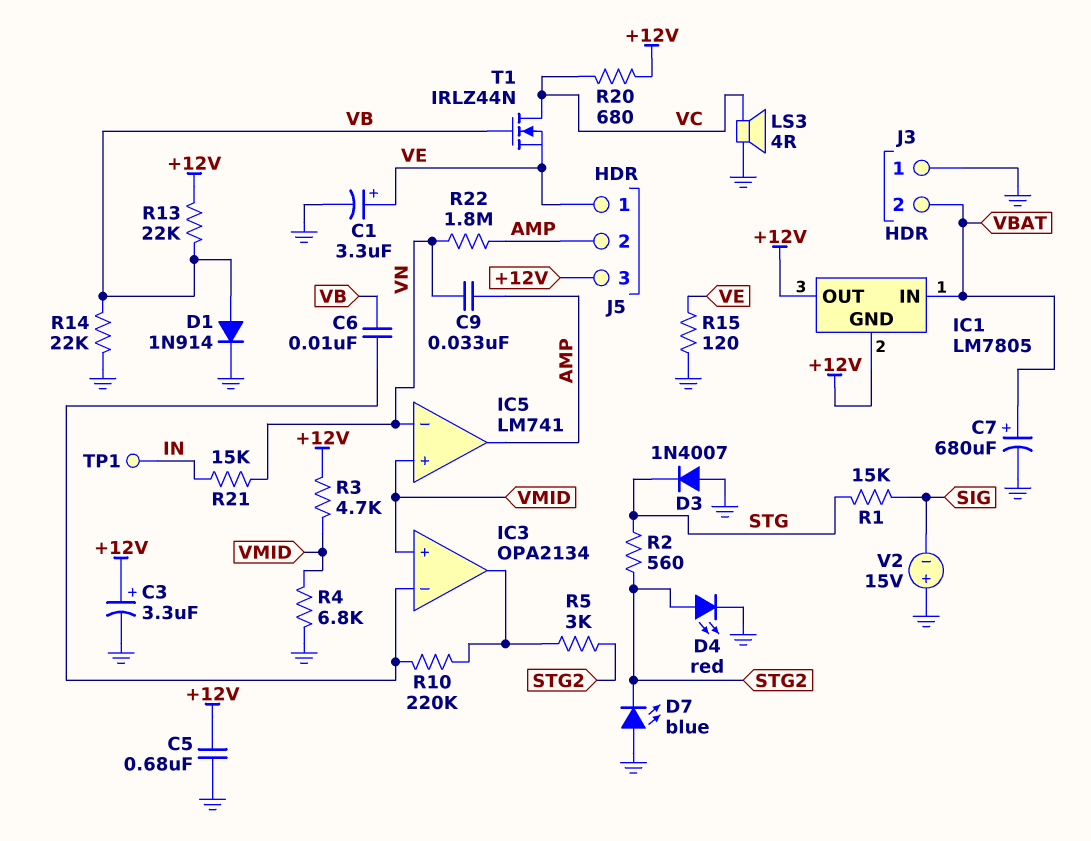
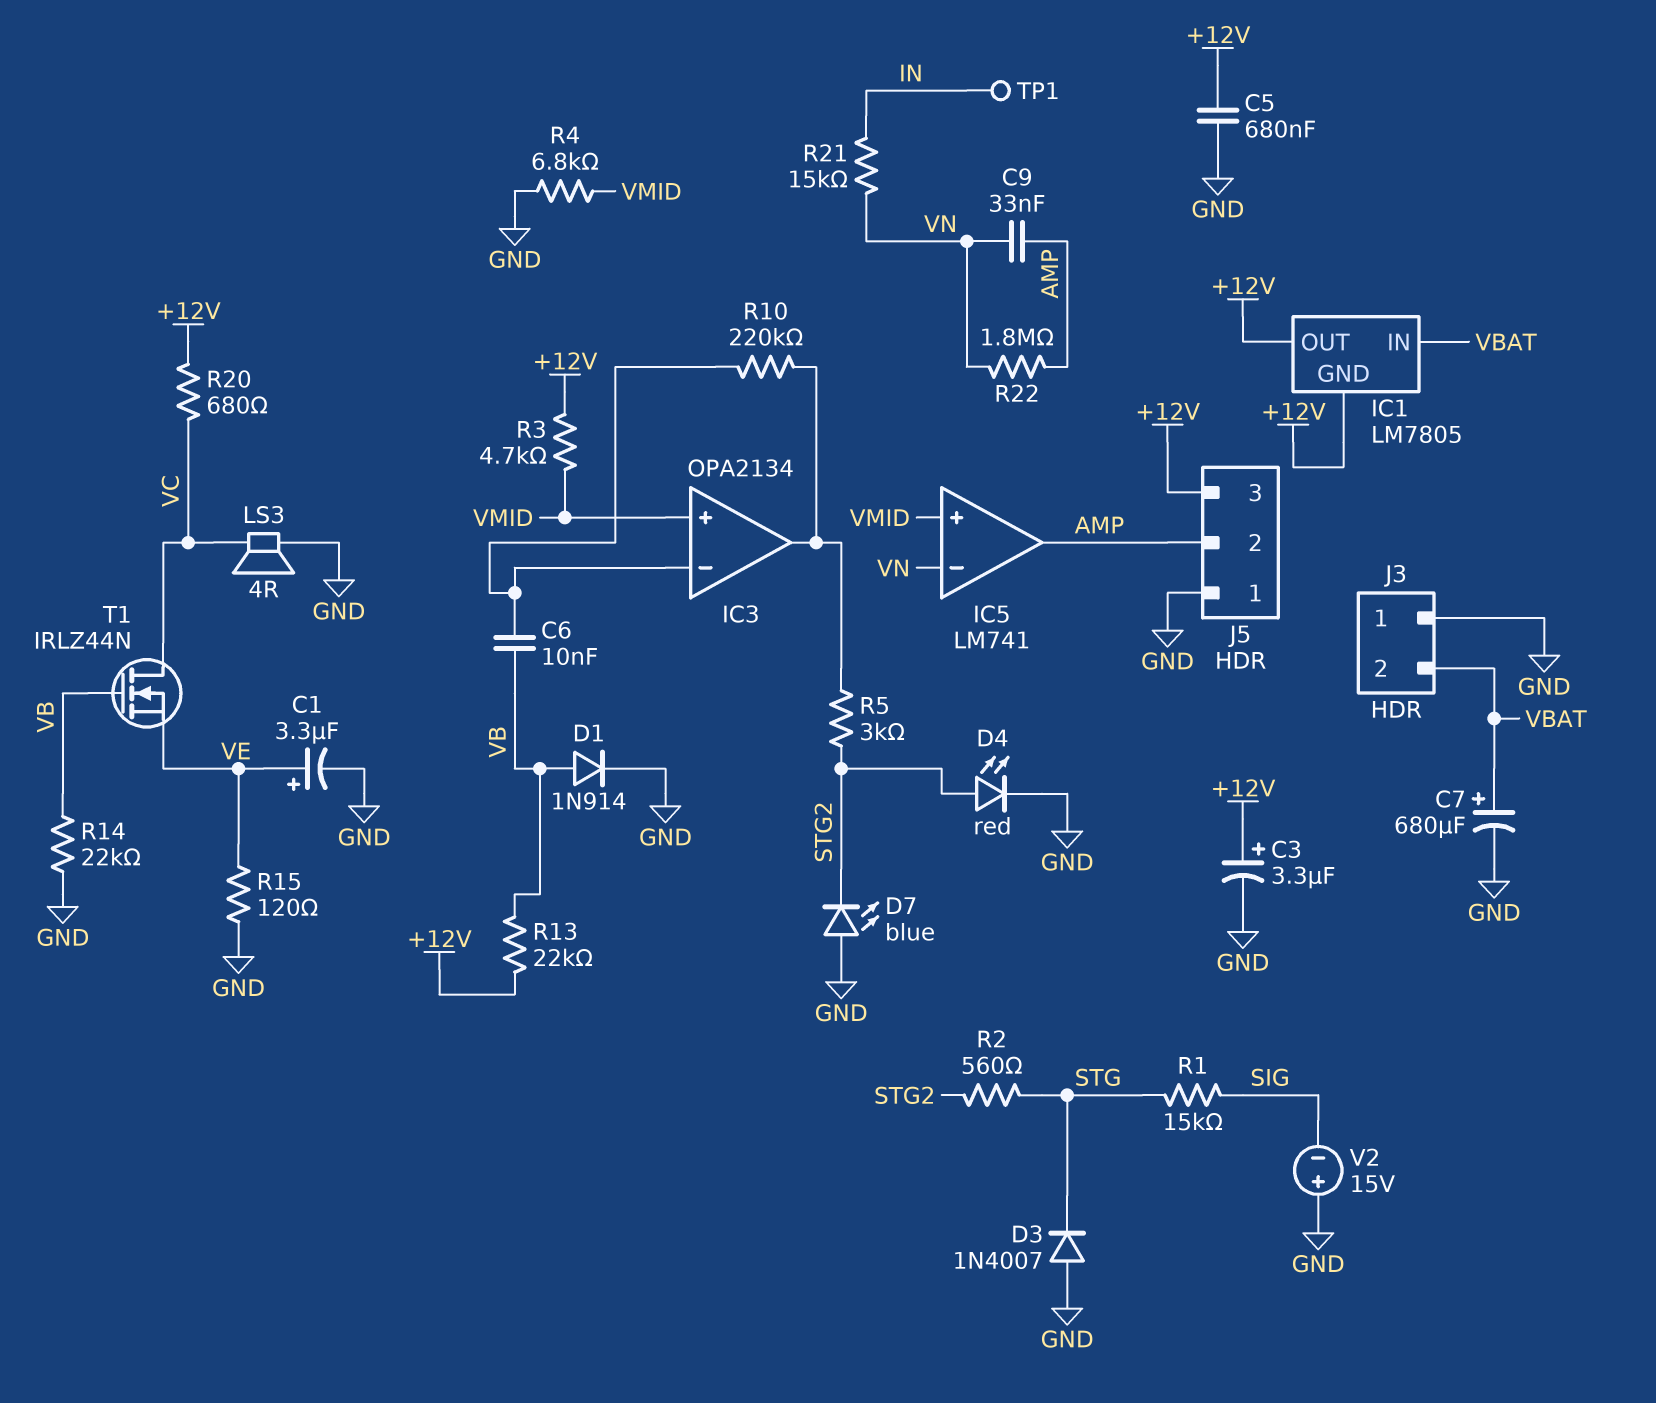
J5 pin 1: VE -> GND

